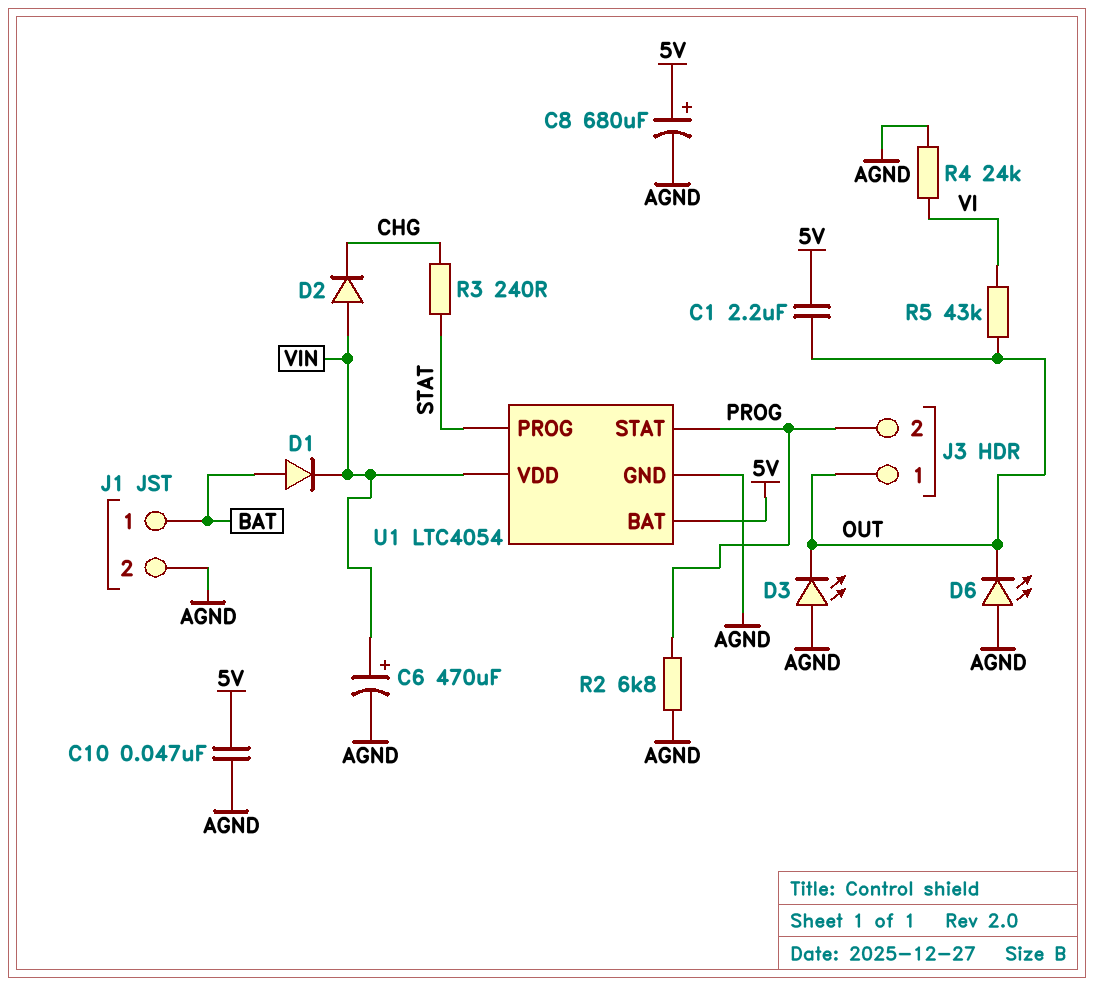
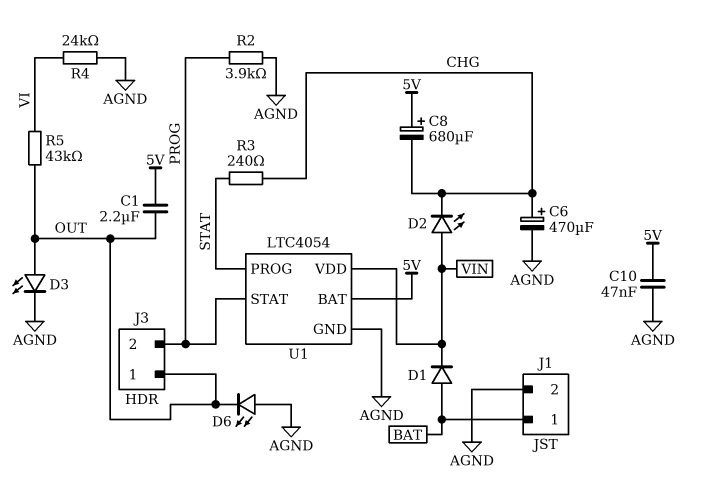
C6: 470uF (plus VIN, minus AGND) -> 470uF (plus CHG, minus AGND)
C8: 680uF (plus 5V, minus AGND) -> 680uF (plus 5V, minus CHG)
D2: diode (A VIN, K CHG) -> LED (A VIN, K CHG)
D3: LED (A AGND, K OUT) -> LED (A OUT, K AGND)
R2: 6.8k (AGND, PROG) -> 3.9k (AGND, PROG)

